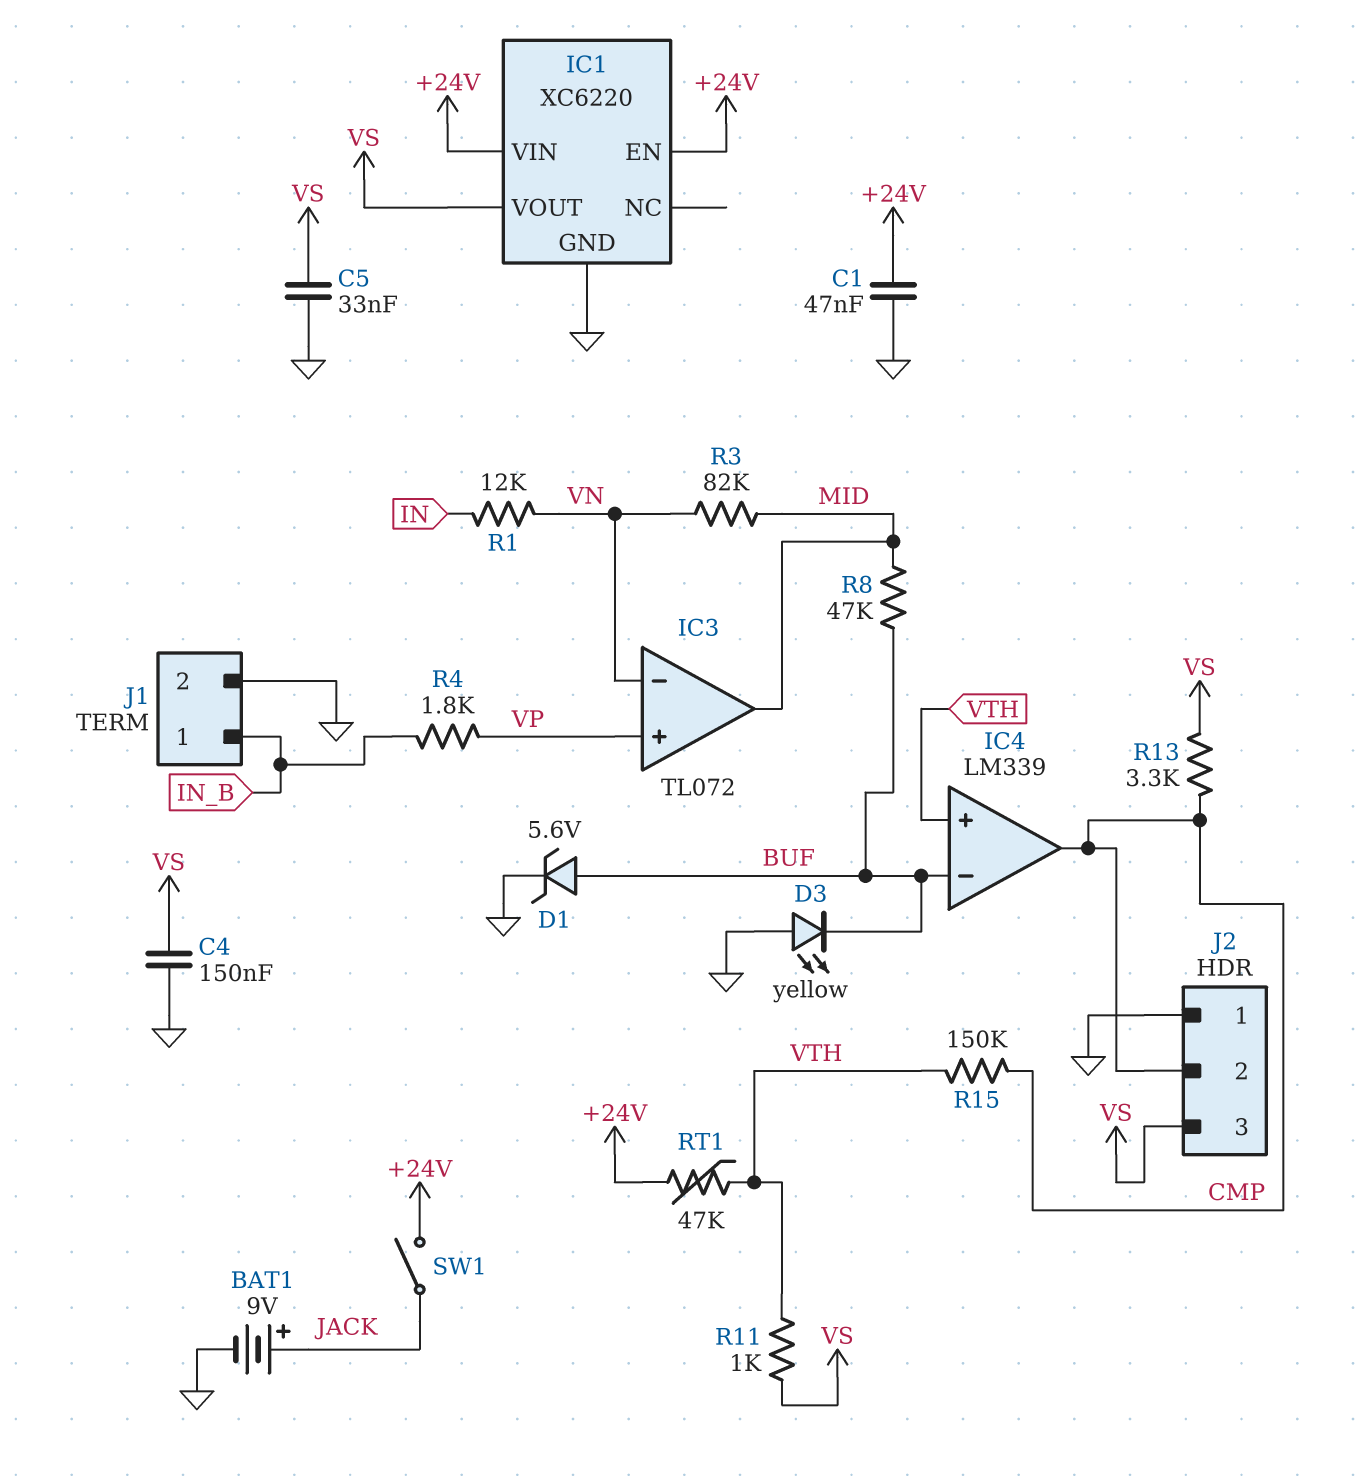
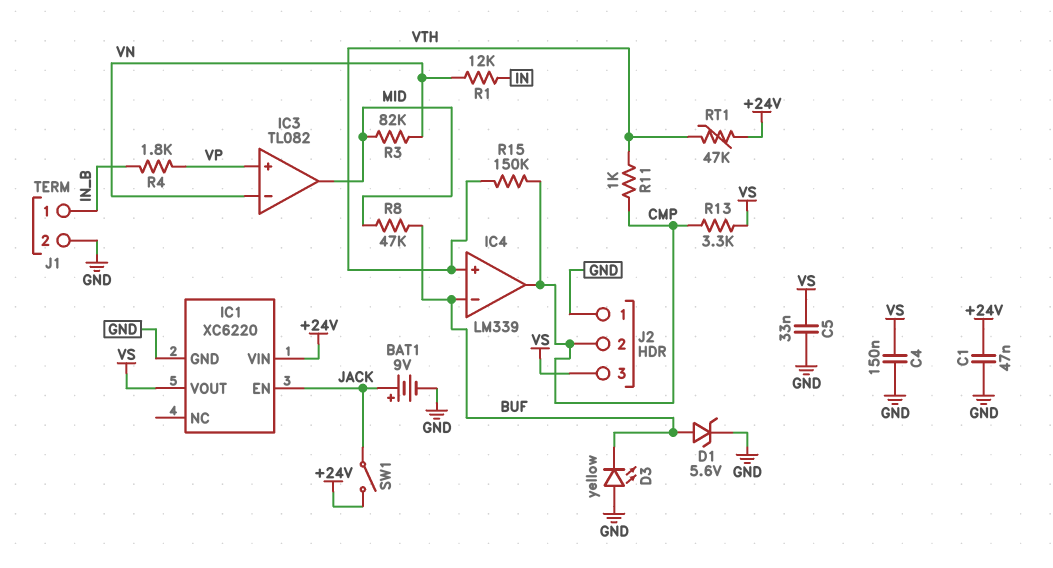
IC1 pin EN: +24V -> JACK
IC3: TL072 -> TL082
R11: 1k (VS, VTH) -> 1k (CMP, VTH)

